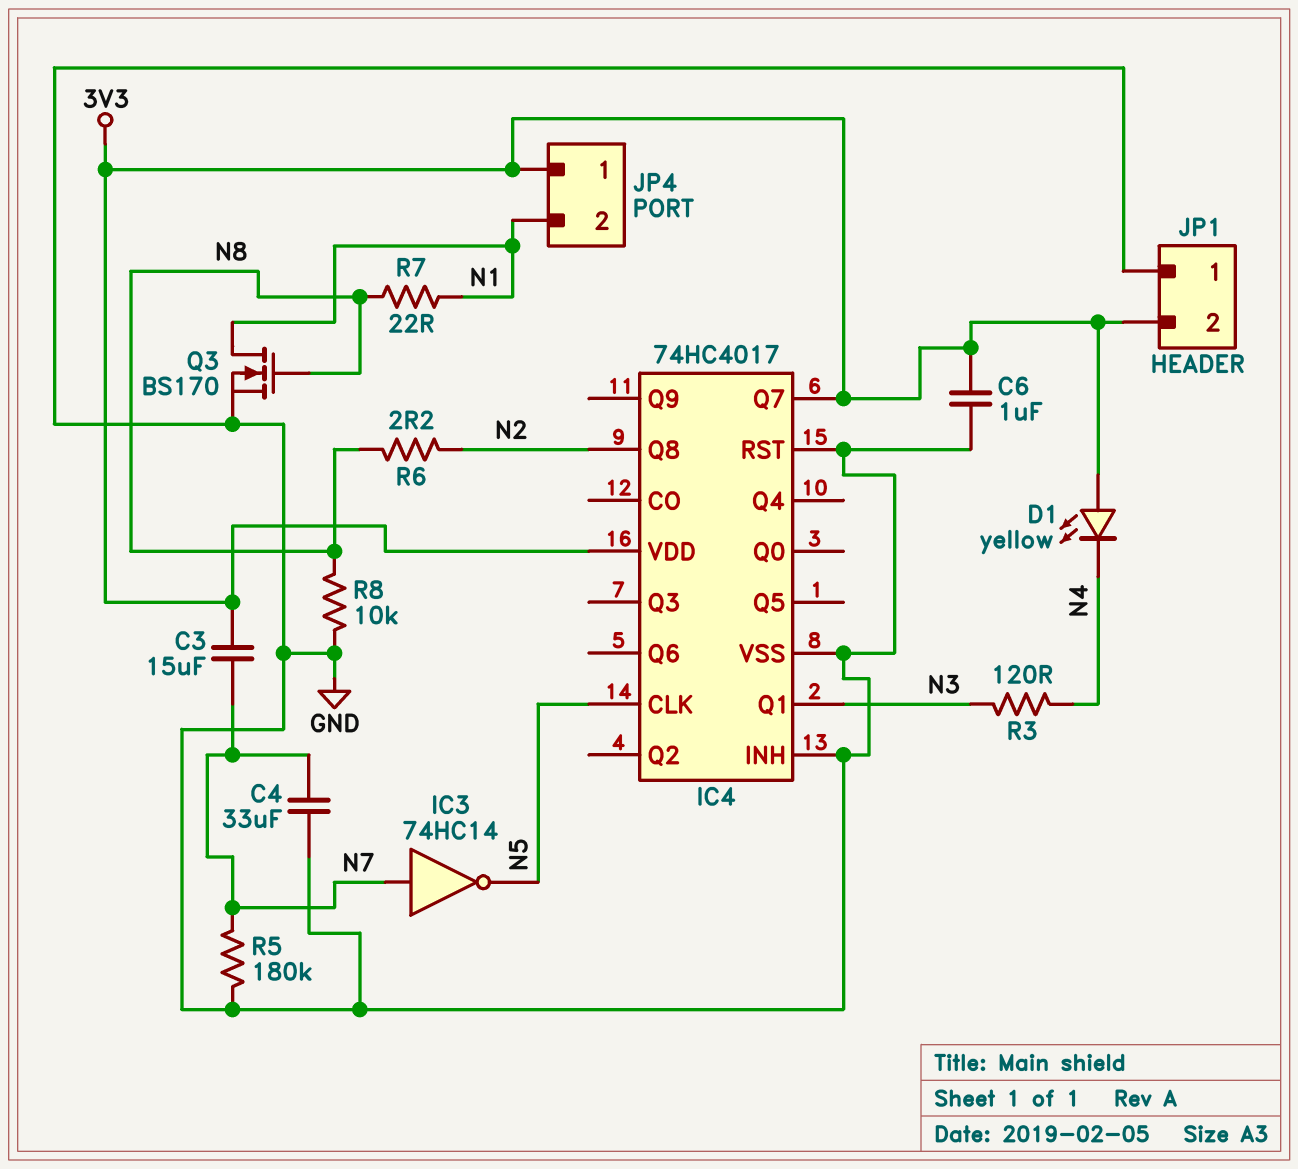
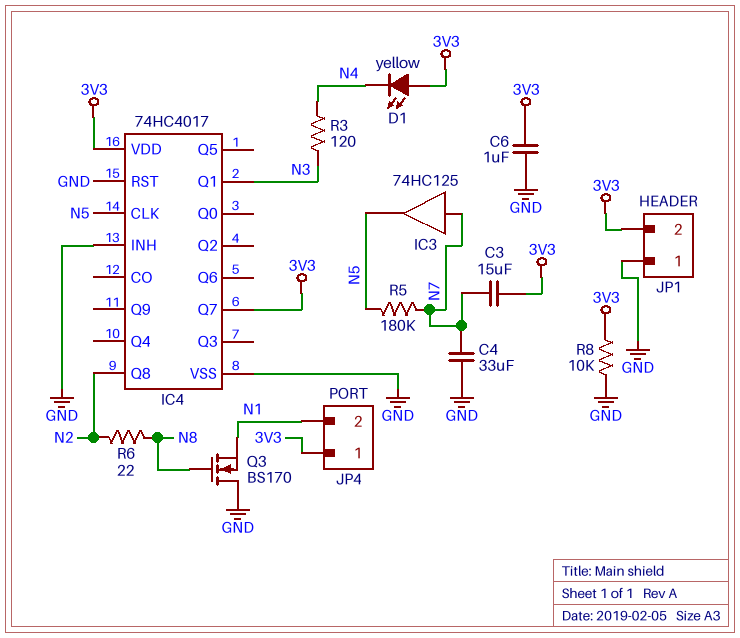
IC3: NOT 74HC14 (in N7, out N5) -> buffer 74HC125 (in N7, out N5)
Q3: NMOS BS170 (G N8, D N1, S GND) -> NMOS BS170 (G N8, D GND, S N1)
R5: 180k (GND, N7) -> 180k (N5, N7)
R6: 2.2 (N2, N8) -> 22 (N2, N8)
R7: 22 (N1, N8) -> none
R8: 10k (GND, N8) -> 10k (3V3, GND)

